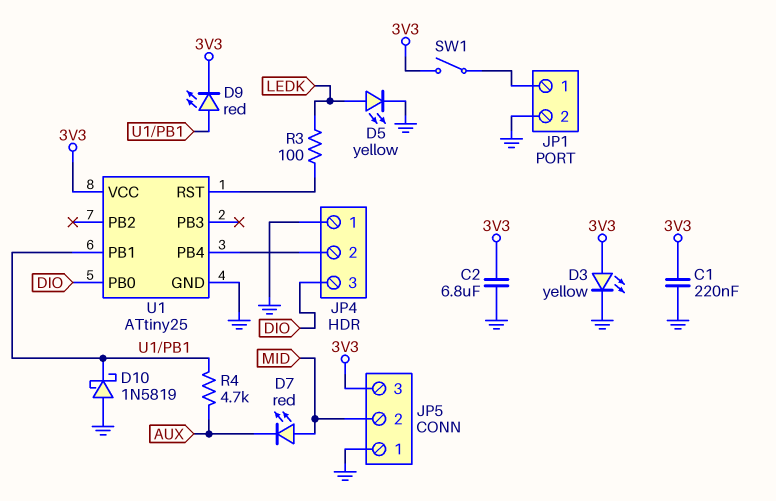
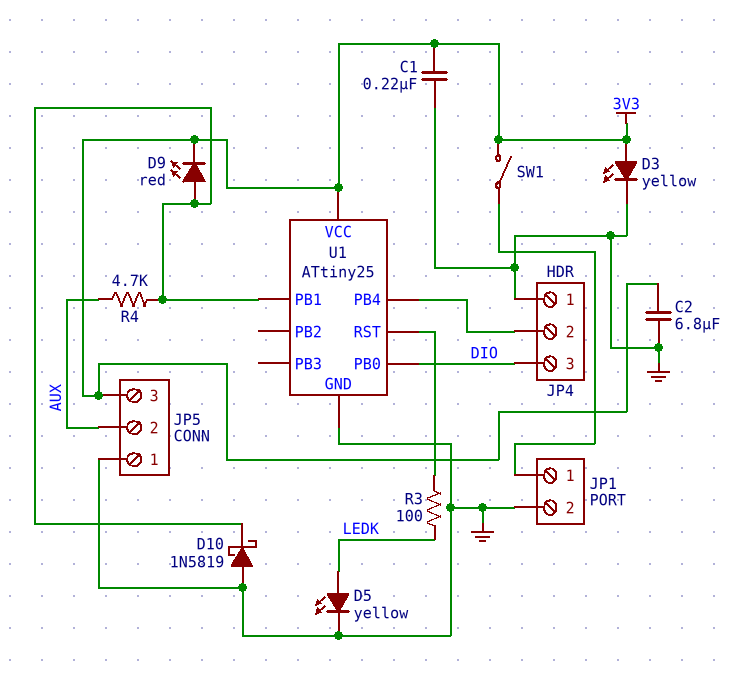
D7: LED red (A MID, K AUX) -> none
JP5 pin 2: MID -> AUX

